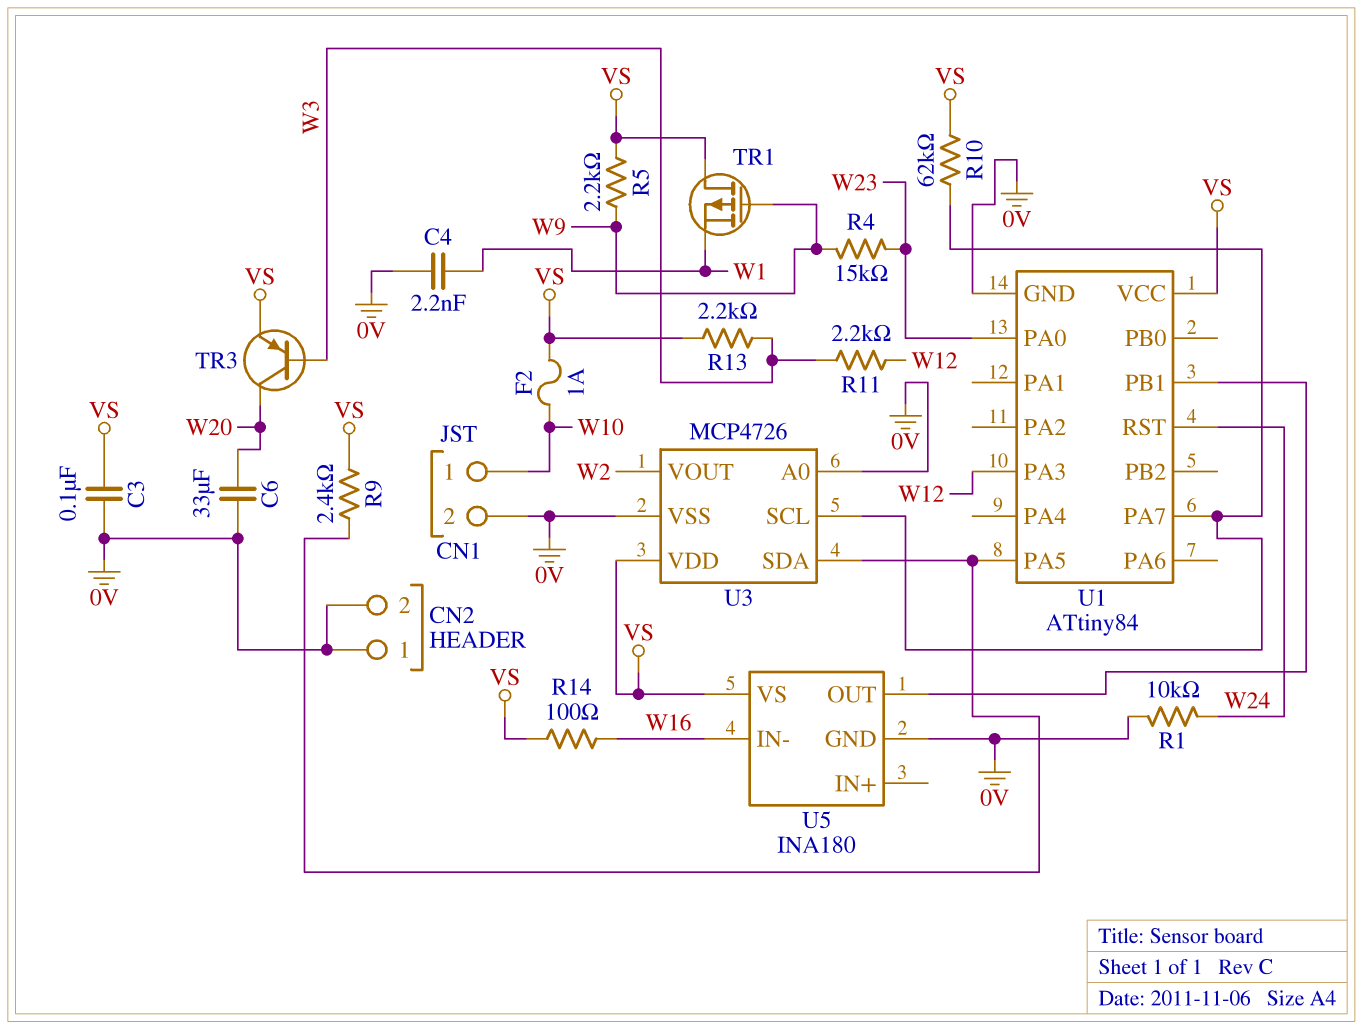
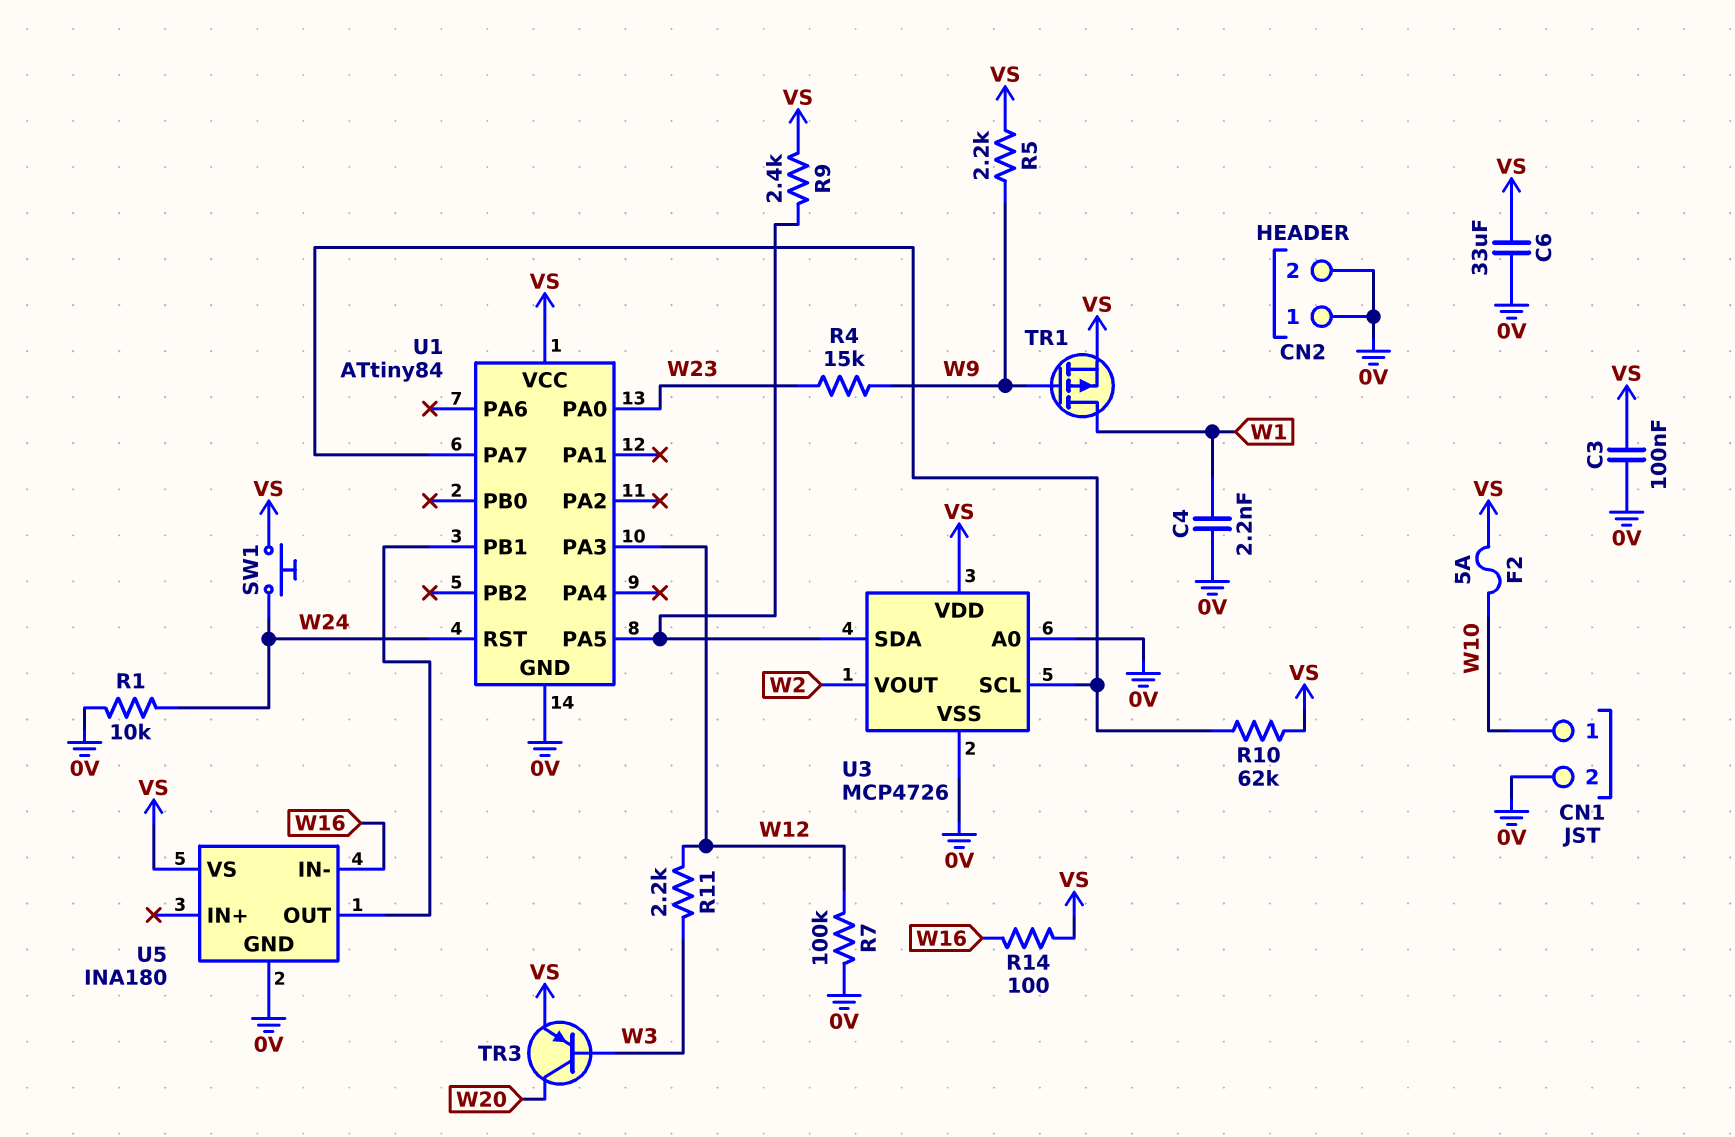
C6: 33uF (0V, W20) -> 33uF (0V, VS)
F2: 1A (VS, W10) -> 5A (VS, W10)
R7: none -> 100k (0V, W12)
R13: 2.2k (VS, W3) -> none
SW1: none -> button (VS, W24)
TR1: PMOS (G W9, D VS, S W1) -> PMOS (G W9, D W1, S VS)

